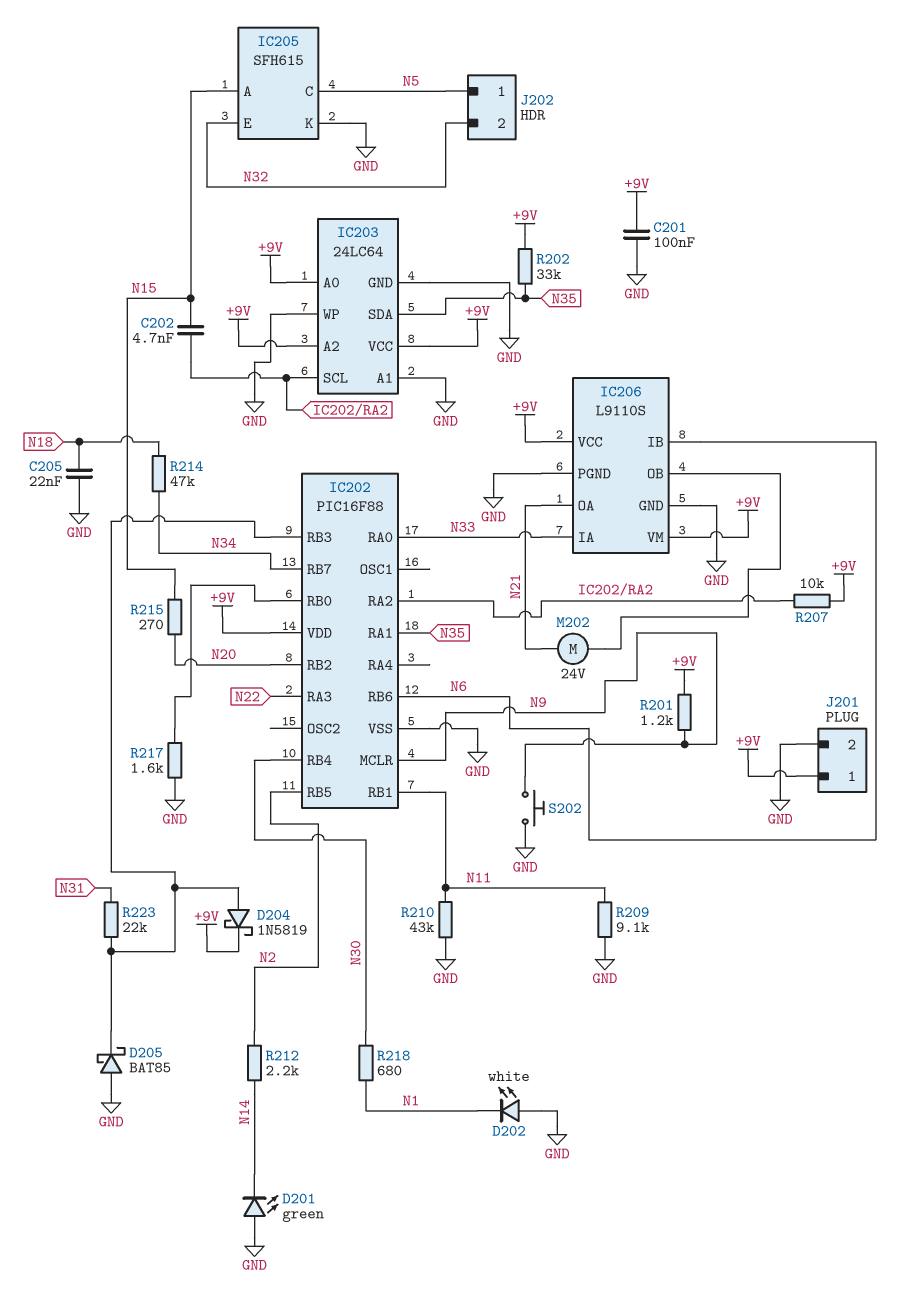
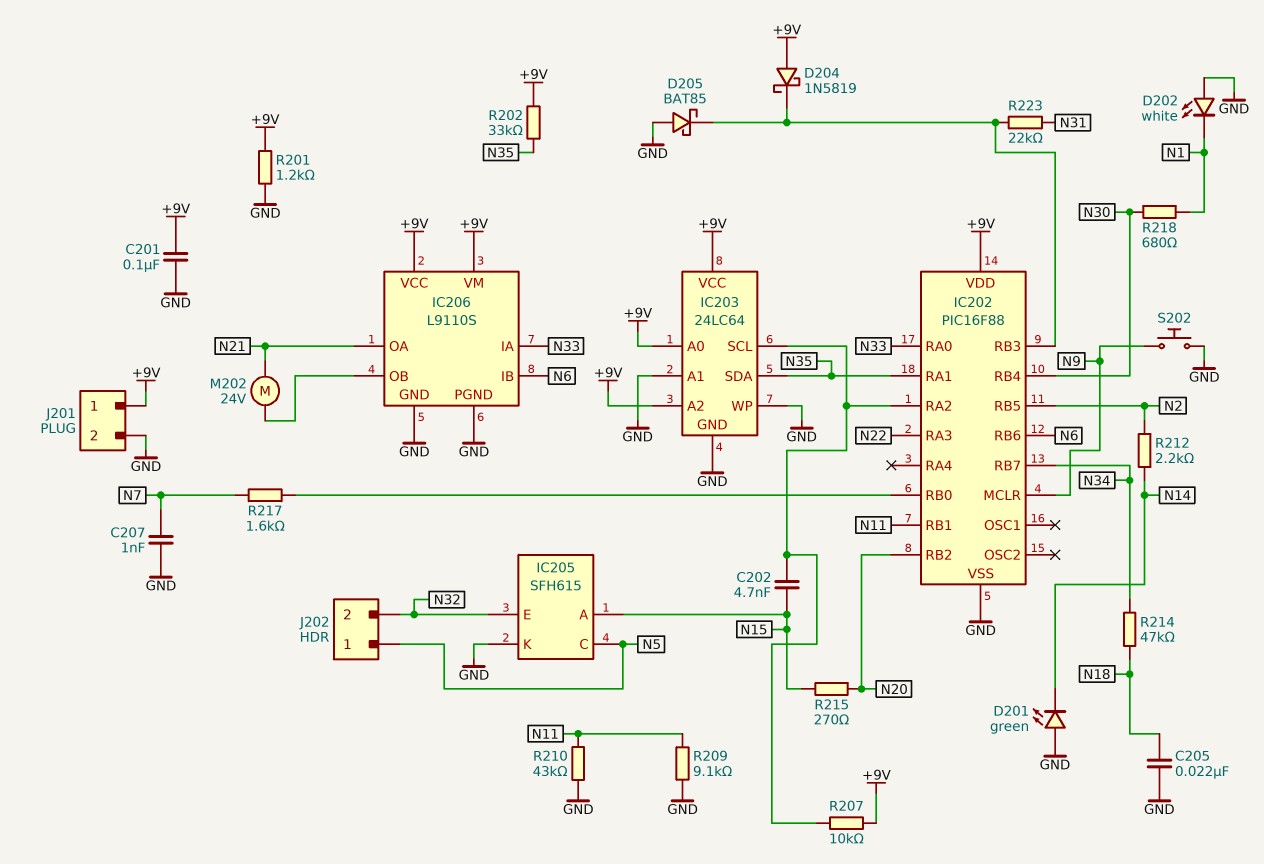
C207: none -> 1nF (GND, N7)
D204: schottky 1N5819 (A IC202/RB3, K +9V) -> schottky 1N5819 (A +9V, K IC202/RB3)
R201: 1.2k (+9V, N9) -> 1.2k (+9V, GND)
R217: 1.6k (GND, IC202/RB0) -> 1.6k (IC202/RB0, N7)

